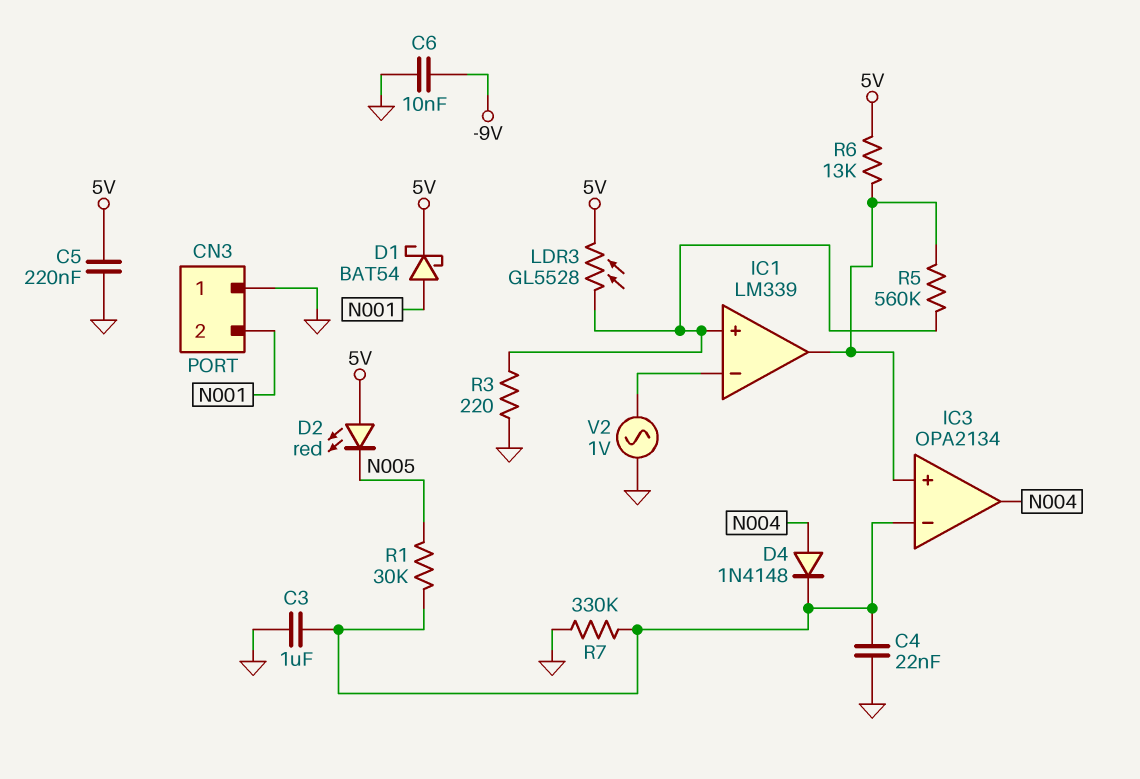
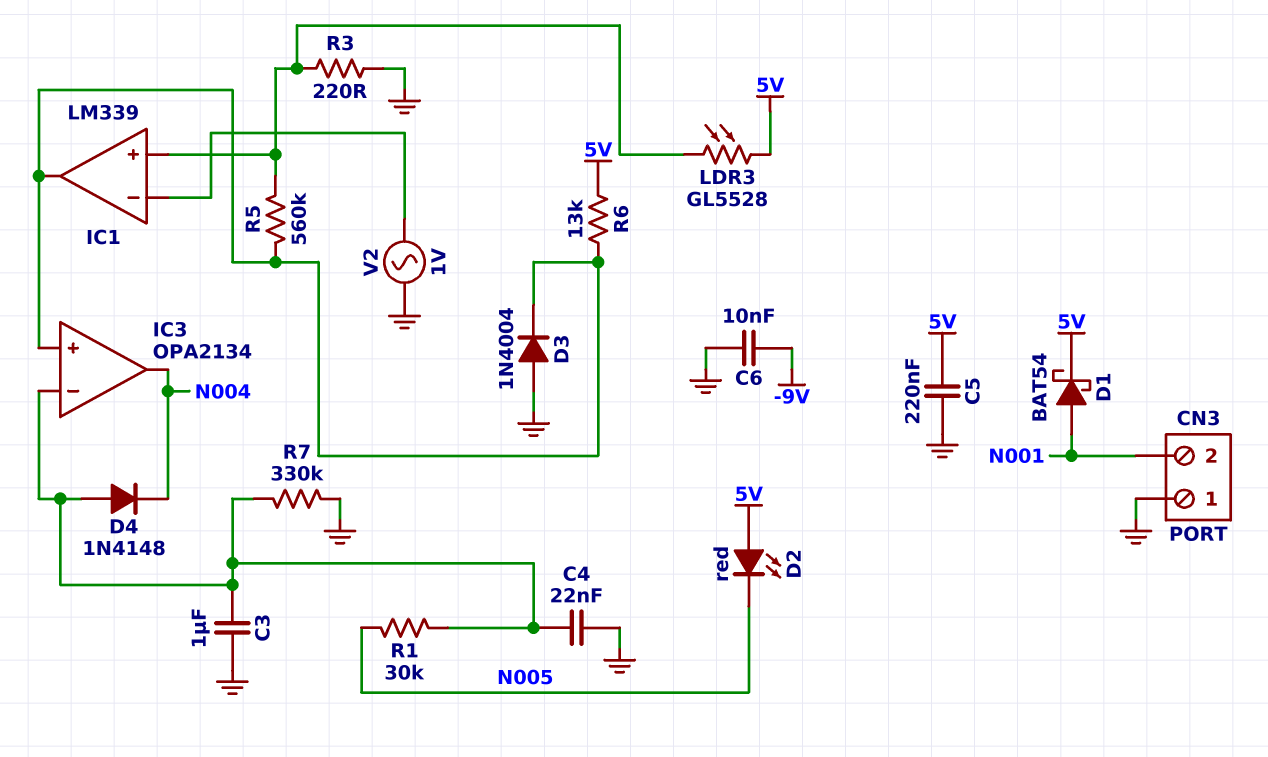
D3: none -> diode 1N4004 (A GND, K IC1/out)
D4: diode 1N4148 (A N004, K IC3/in-) -> diode 1N4148 (A IC3/in-, K N004)

